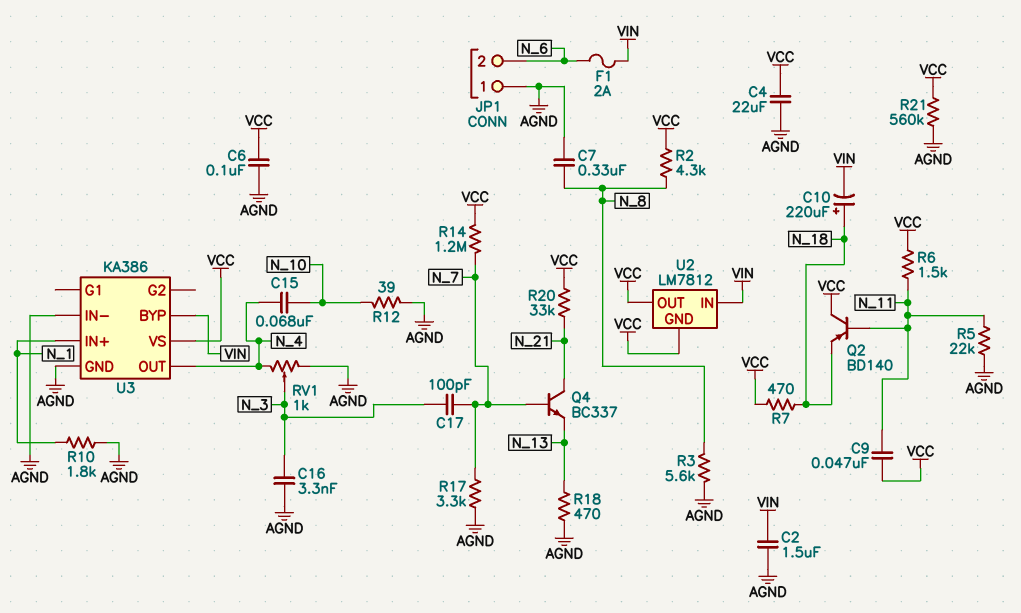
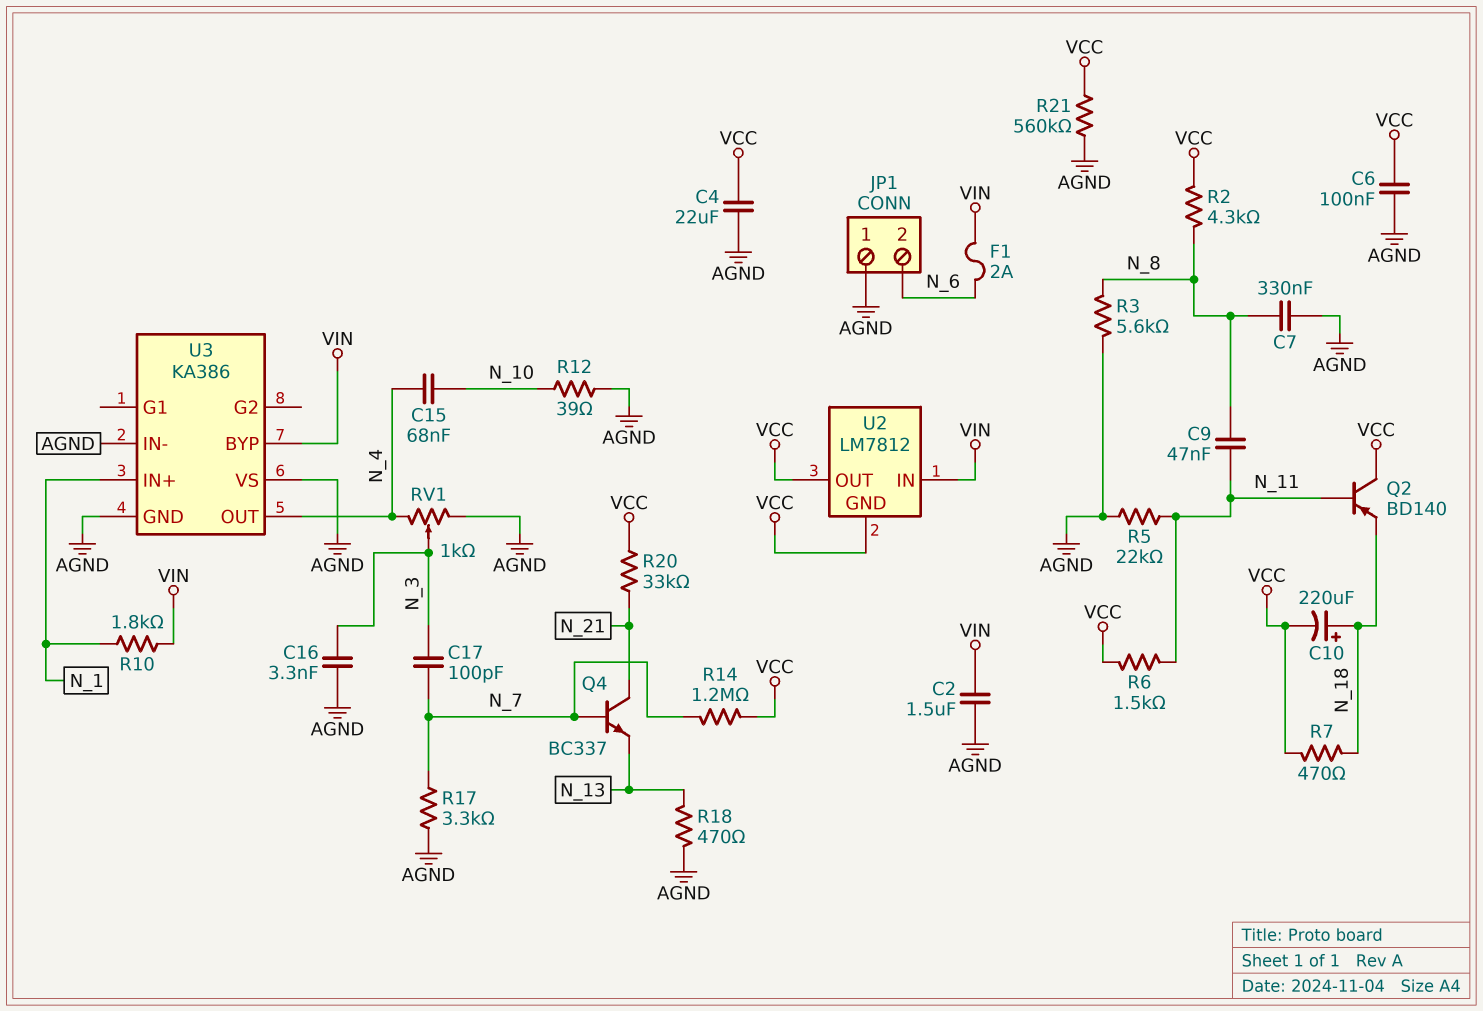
C9: 47nF (N_11, VCC) -> 47nF (N_8, N_11)
C10: 220uF (plus N_18, minus VIN) -> 220uF (plus N_18, minus VCC)
R10: 1.8k (AGND, N_1) -> 1.8k (N_1, VIN)
U3 pin VS: VCC -> AGND

